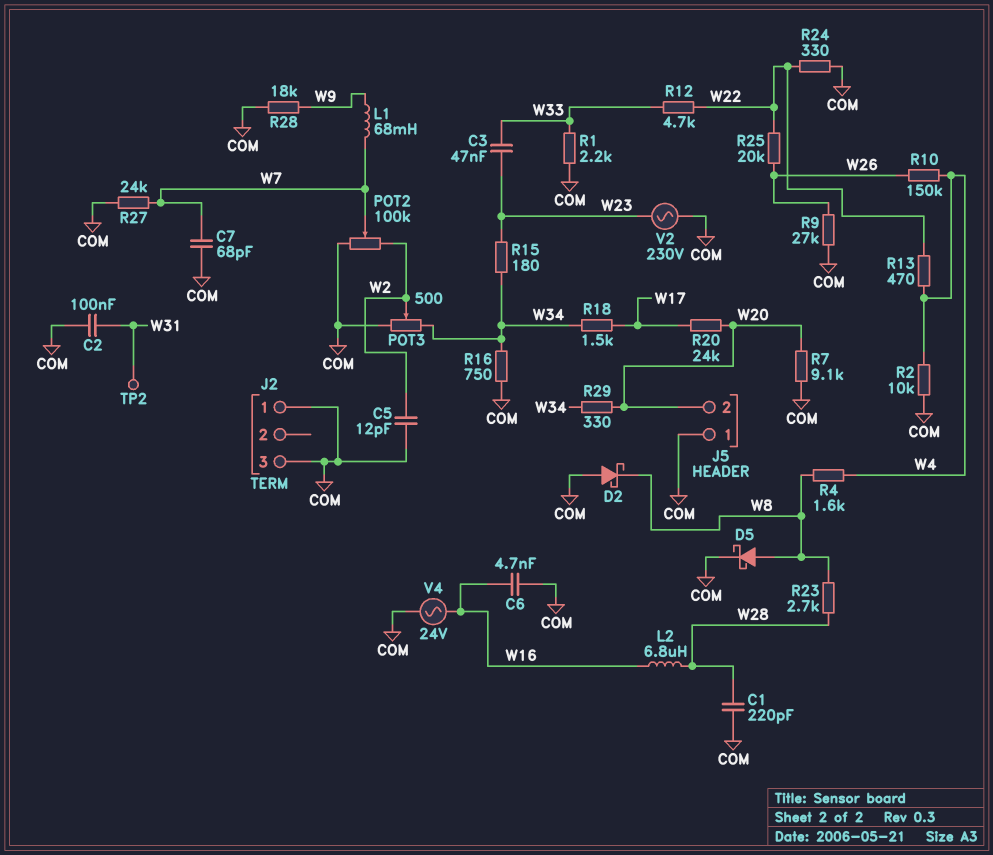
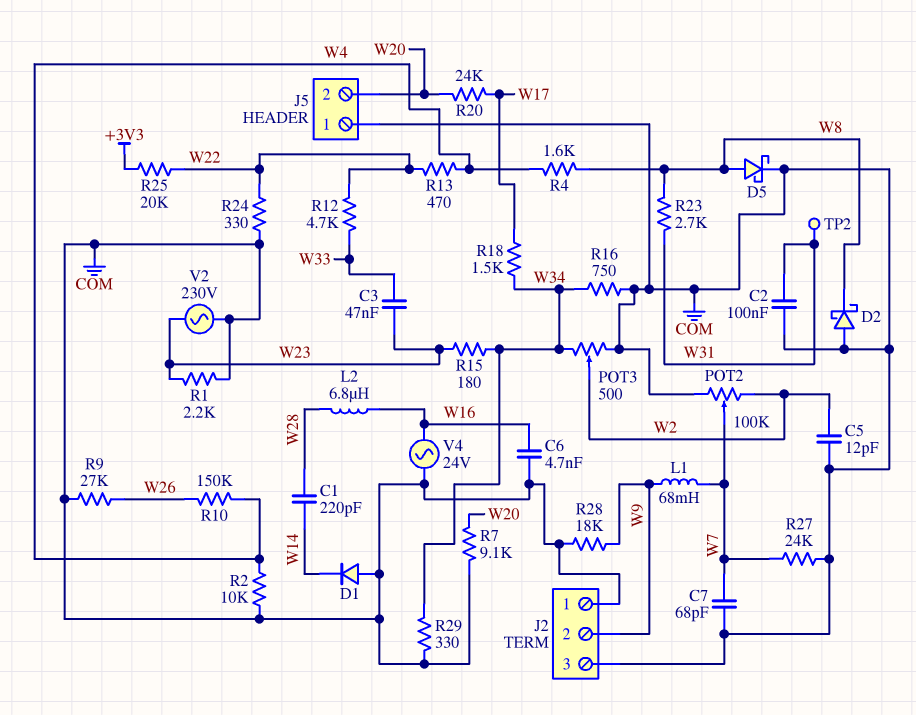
C1: 220pF (COM, W28) -> 220pF (W14, W28)
D1: none -> diode (A COM, K W14)
J2 pin 2: none -> W9
R1: 2.2k (COM, W33) -> 2.2k (COM, W23)
R23: 2.7k (W8, W28) -> 2.7k (W8, W31)
R25: 20k (W22, W26) -> 20k (+3V3, W22)
R29: 330 (W20, W34) -> 330 (COM, W34)

